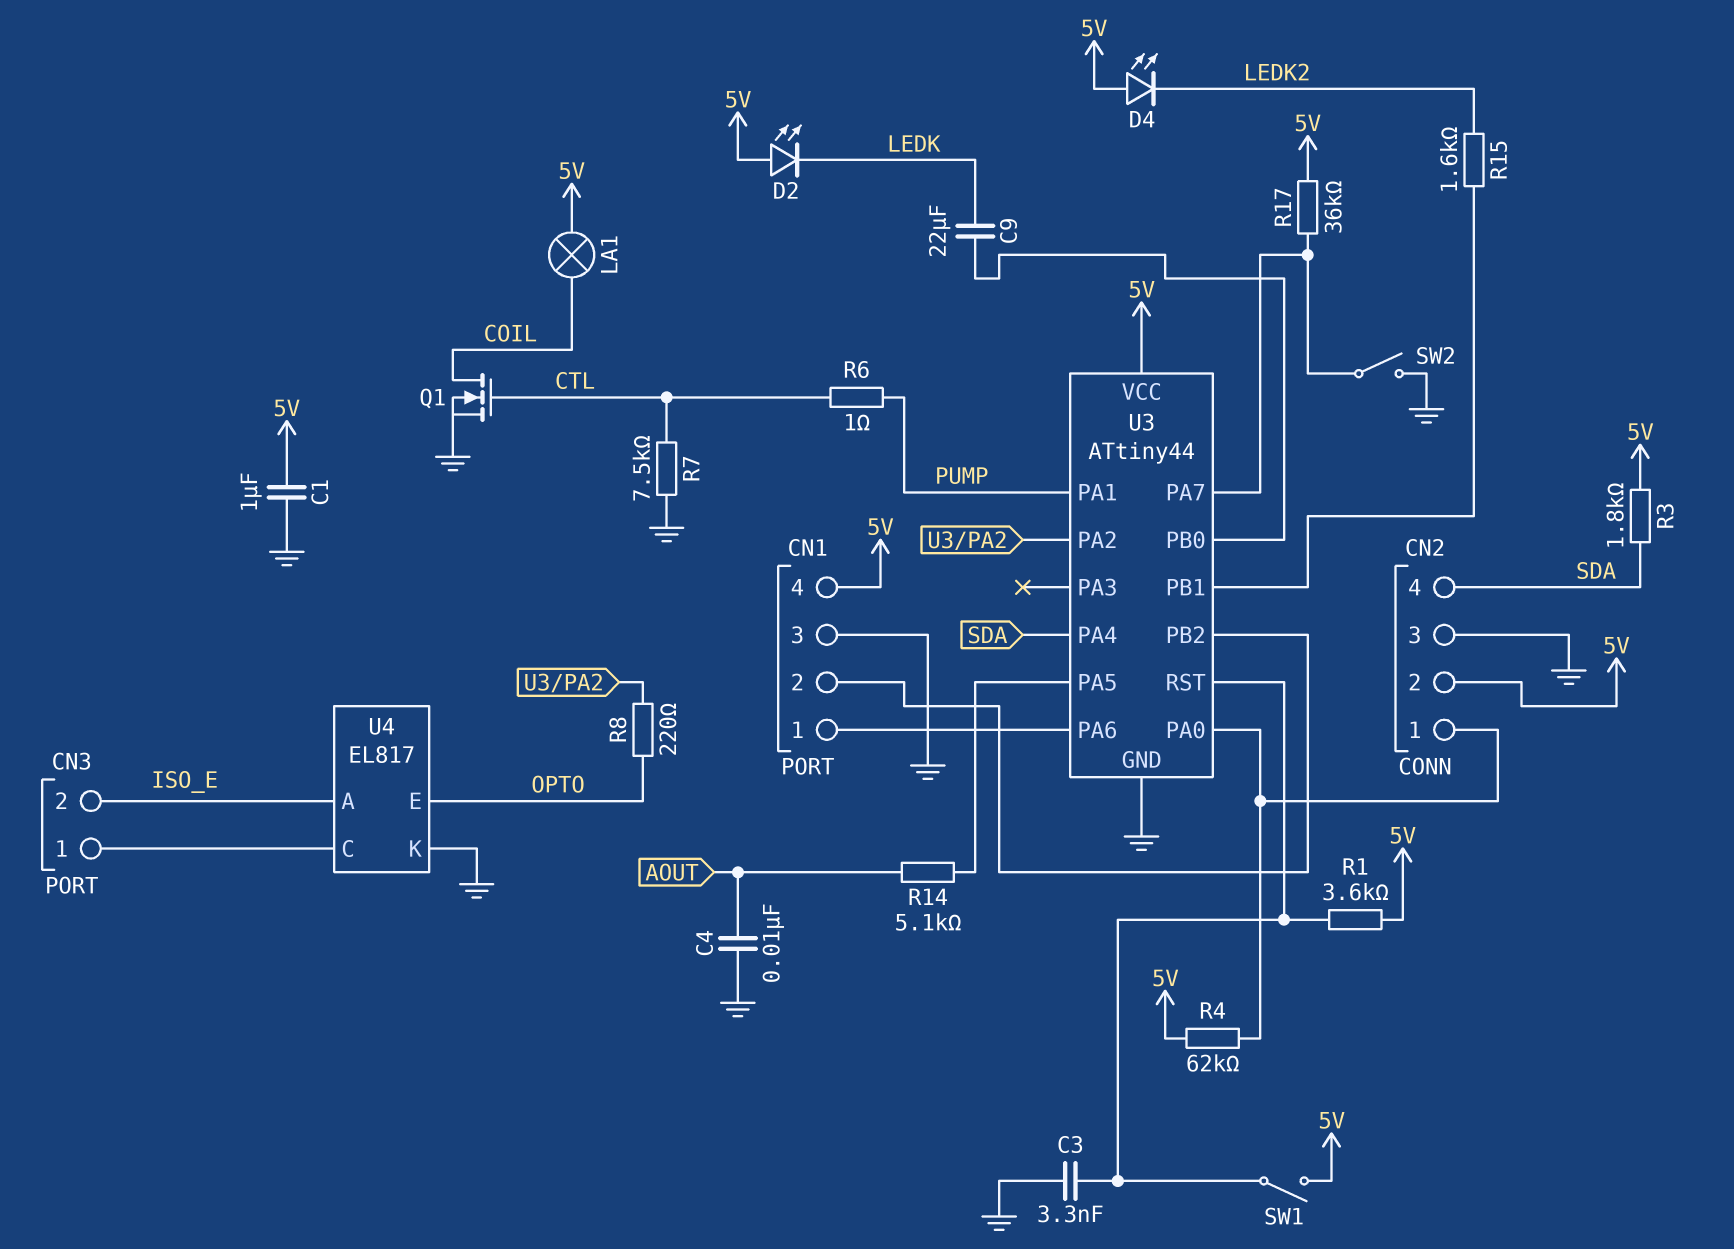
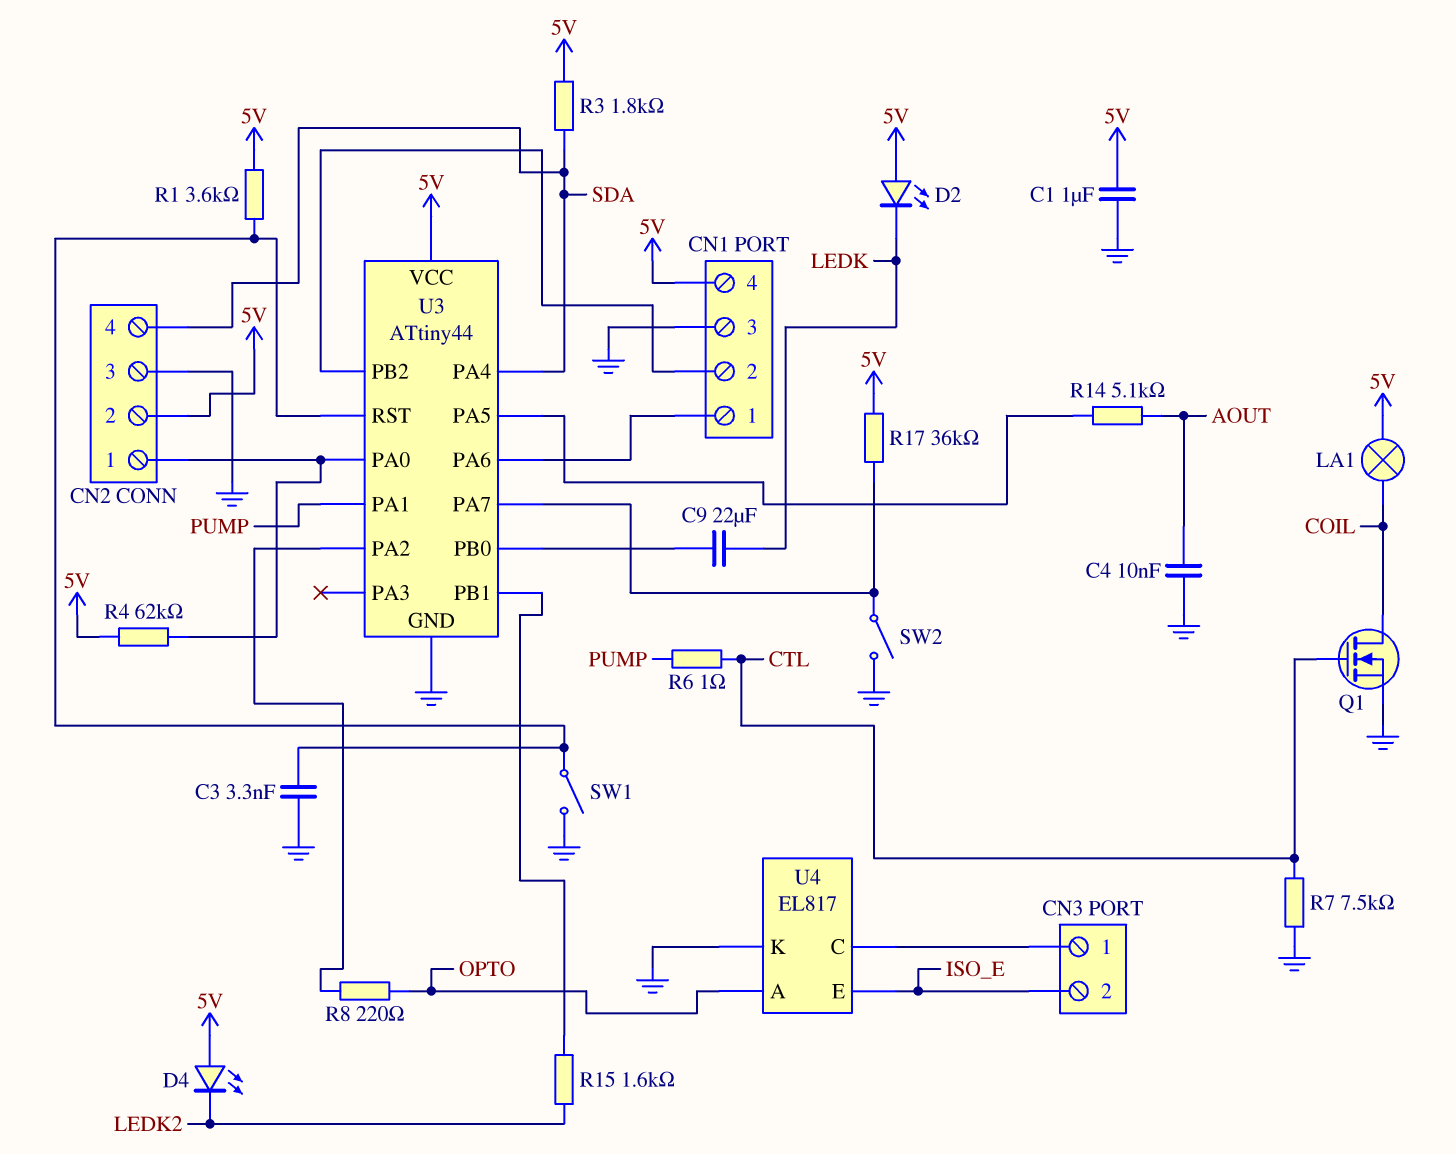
SW1: switch (5V, U3/RST) -> switch (GND, U3/RST)
U4 pin A: ISO_E -> OPTO
U4 pin E: OPTO -> ISO_E

